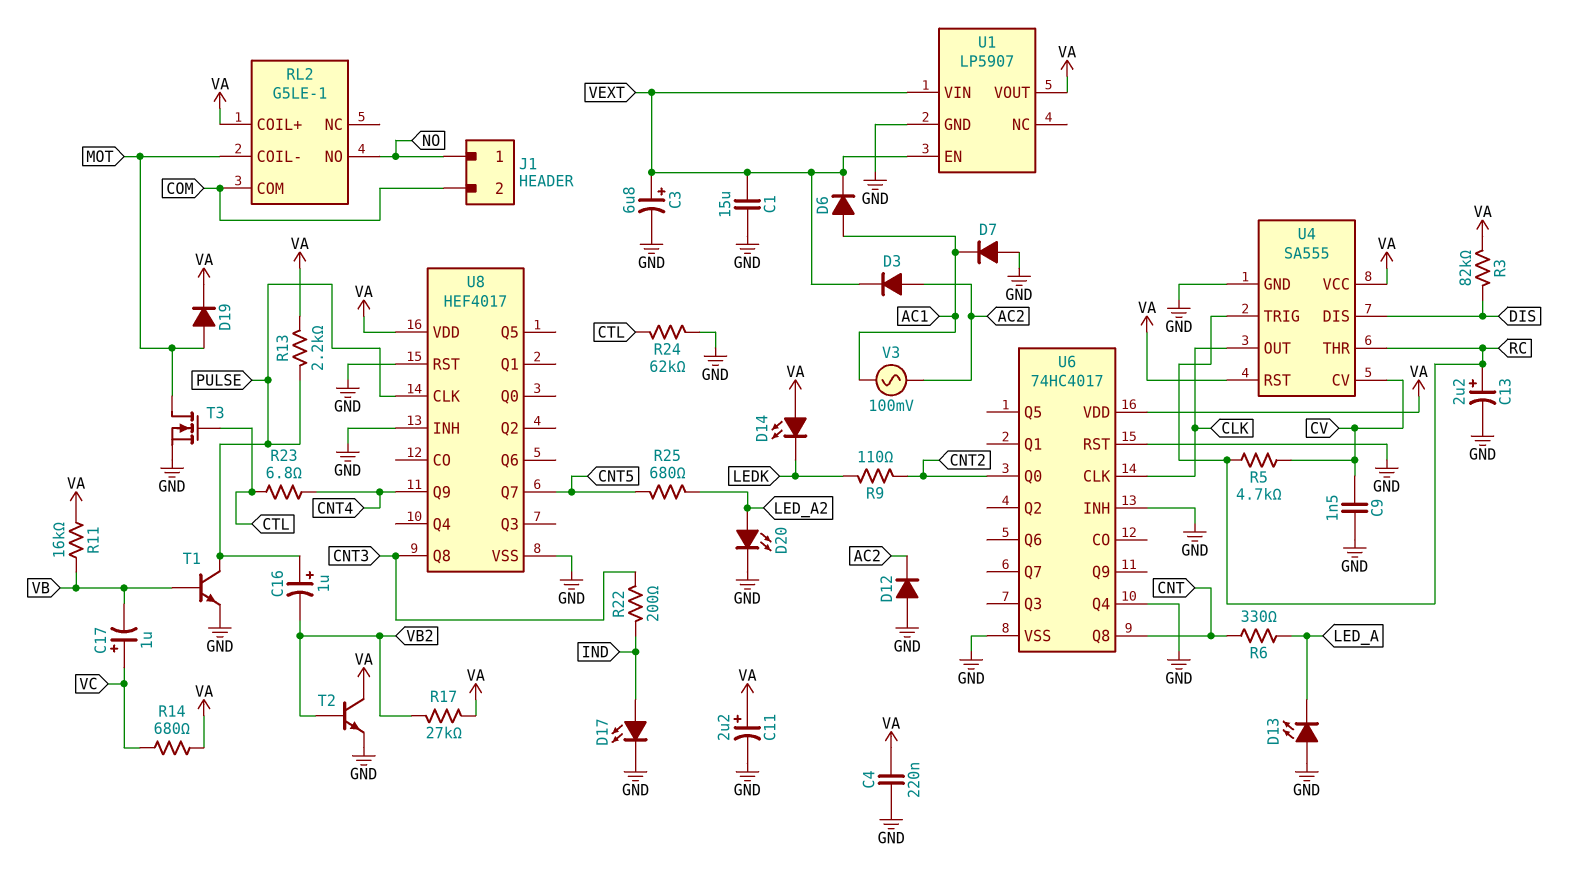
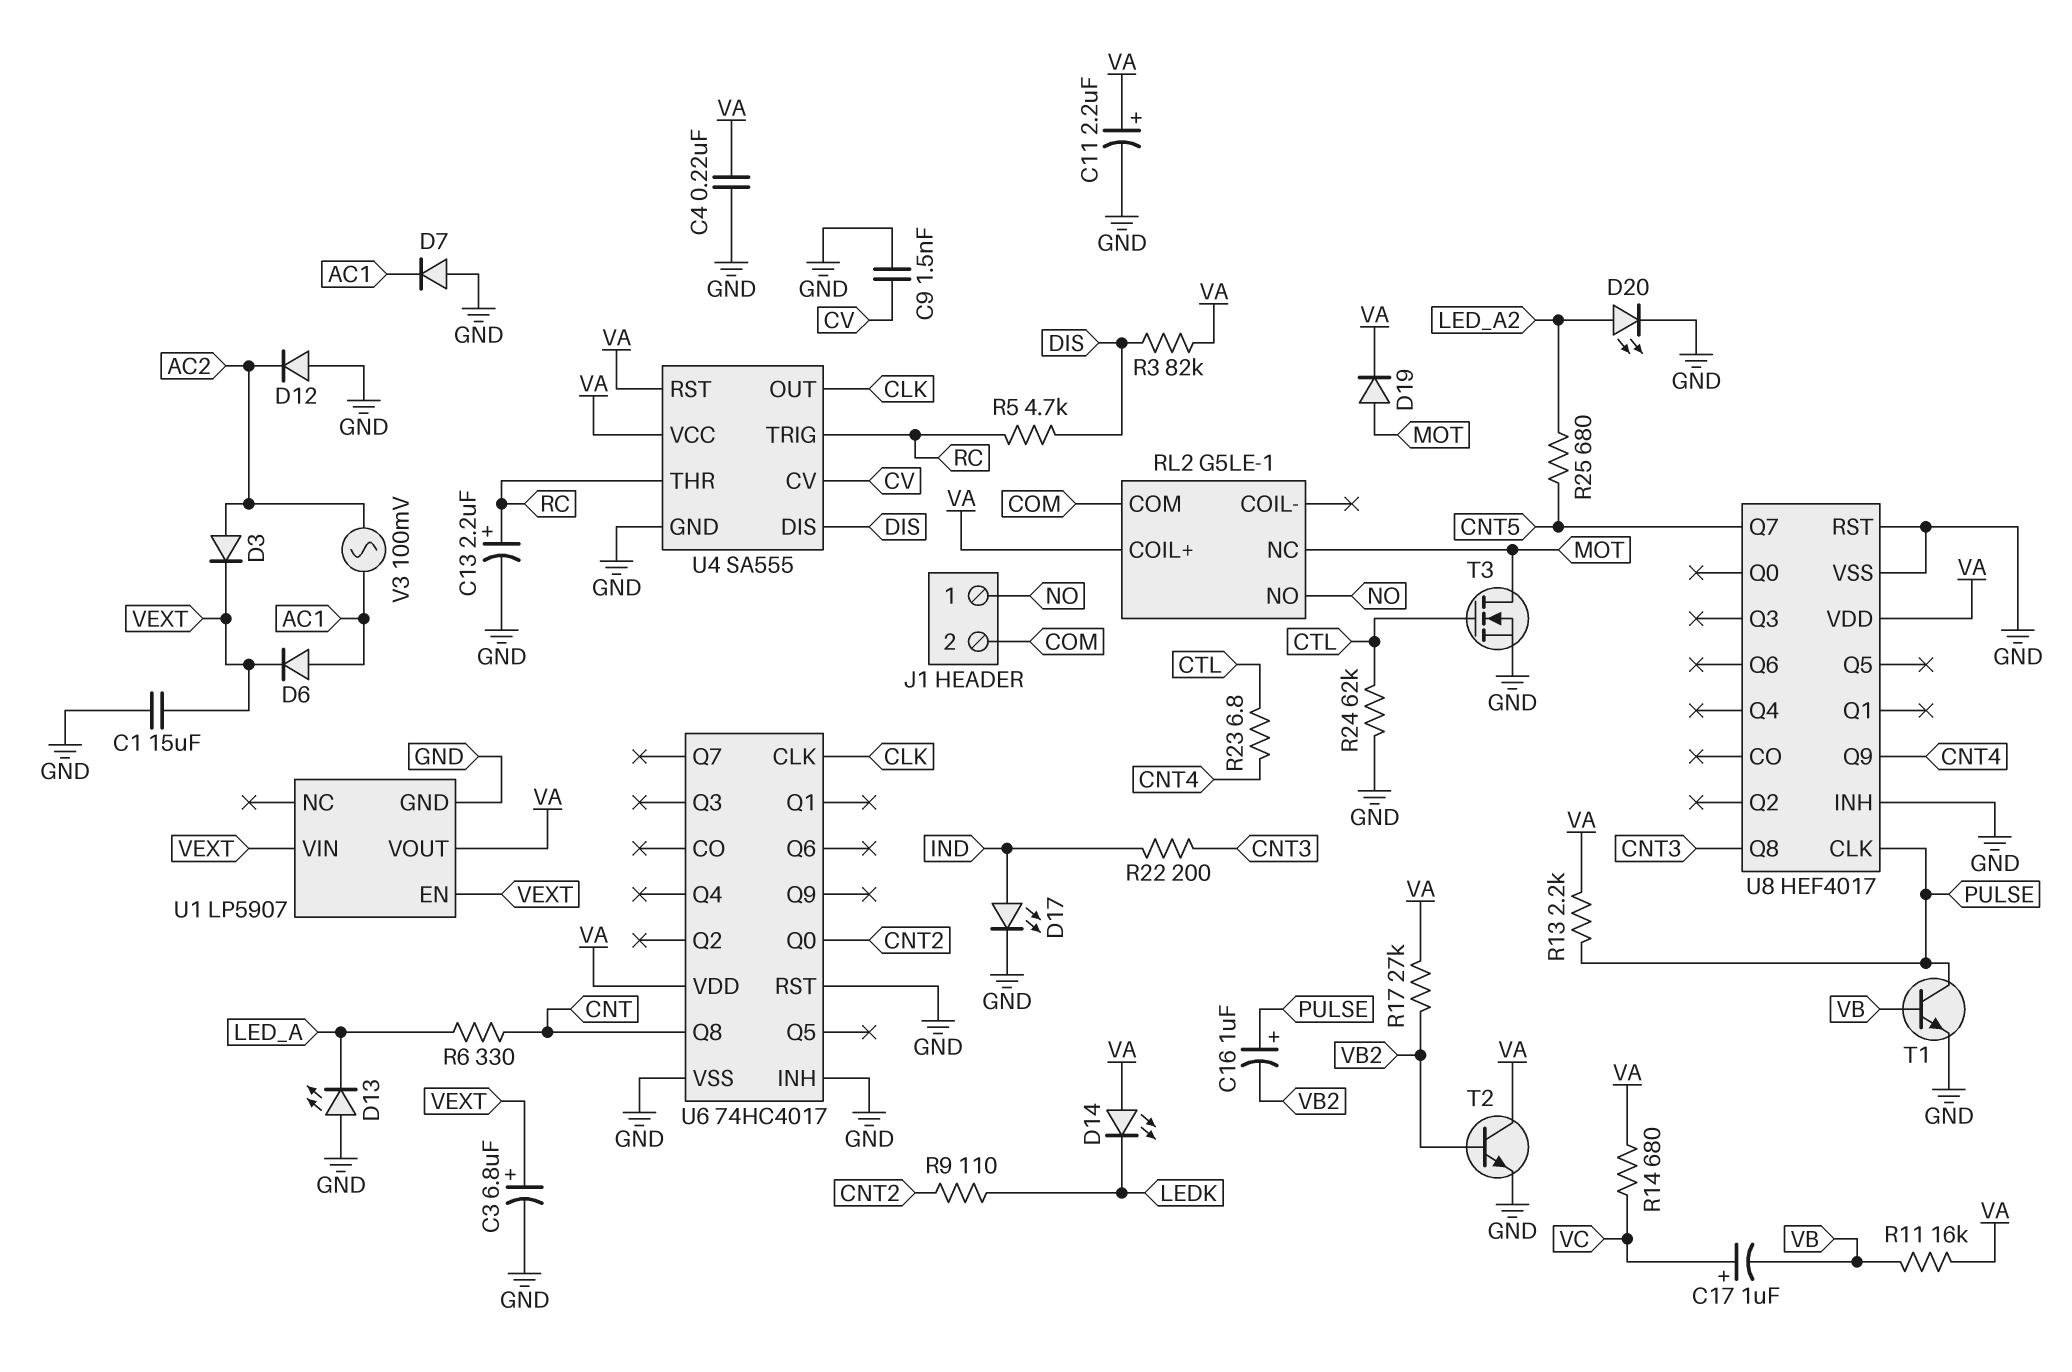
R5: 4.7k (CV, RC) -> 4.7k (DIS, RC)
RL2 pin COIL-: MOT -> none
RL2 pin NC: none -> MOT
U6 pin Q4: GND -> none

